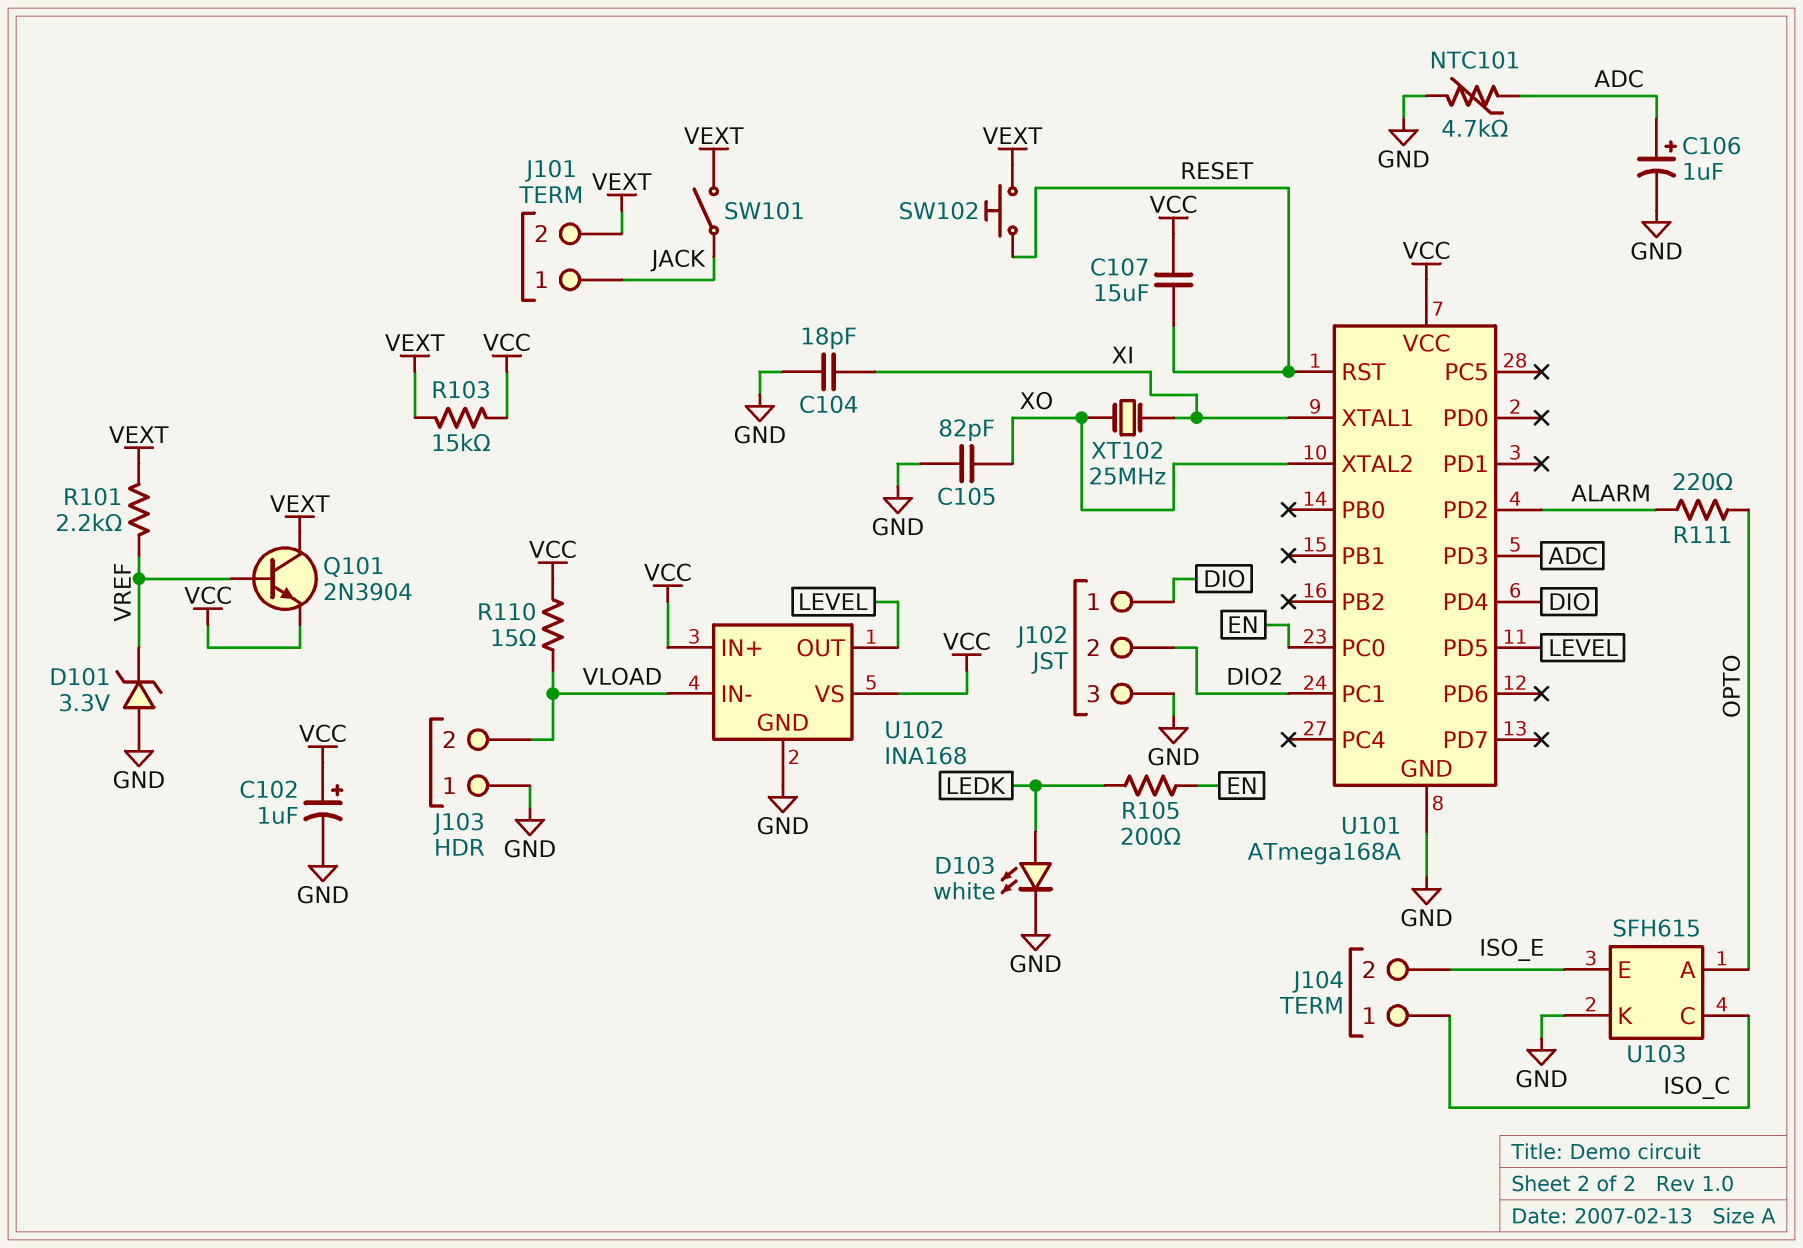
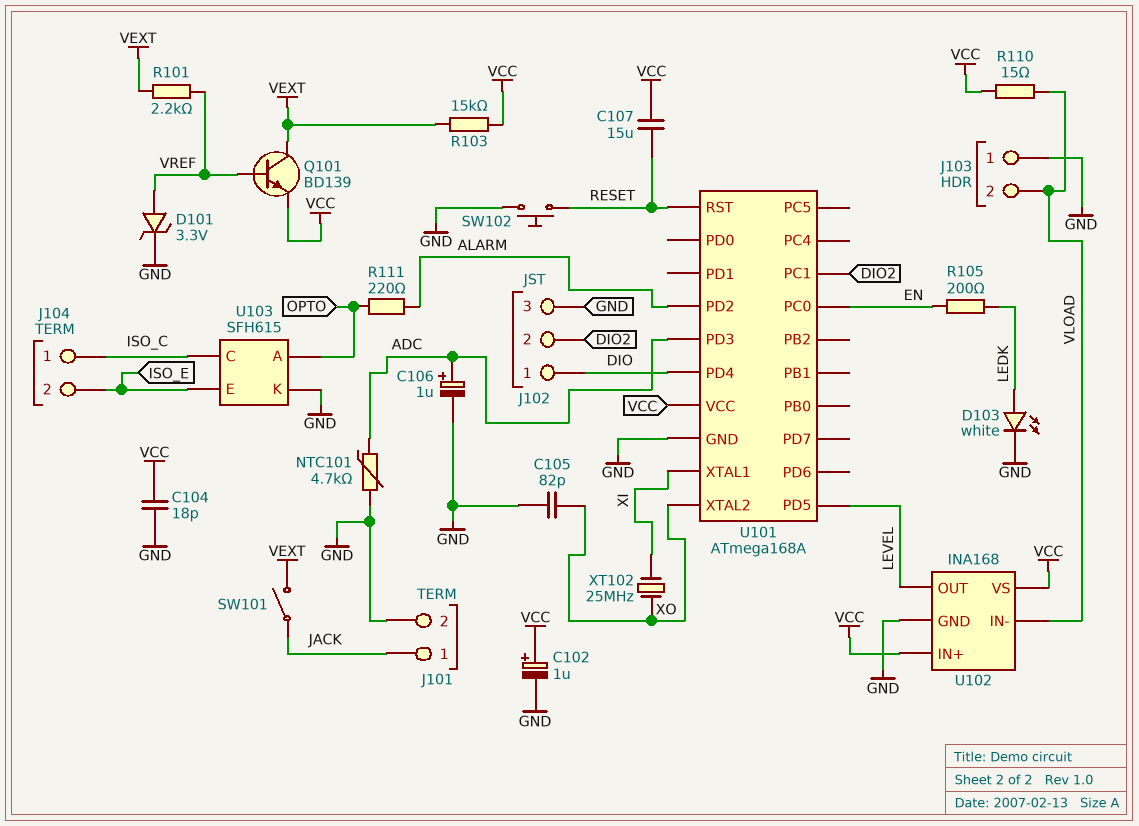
C104: 18pF (GND, XI) -> 18pF (GND, VCC)
D101: zener 3.3V (A GND, K VREF) -> zener 3.3V (A VREF, K GND)
J101 pin 2: VEXT -> GND
Q101: NPN 2N3904 (B VREF, C VEXT, E VCC) -> NPN BD139 (B VREF, C VEXT, E VCC)
SW102: button (RESET, VEXT) -> button (GND, RESET)

